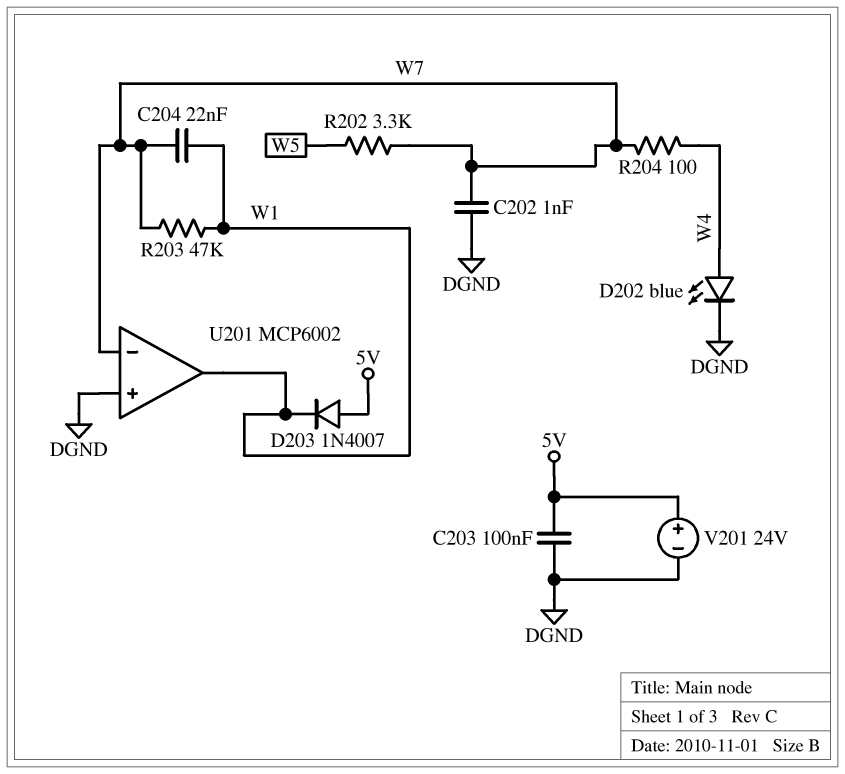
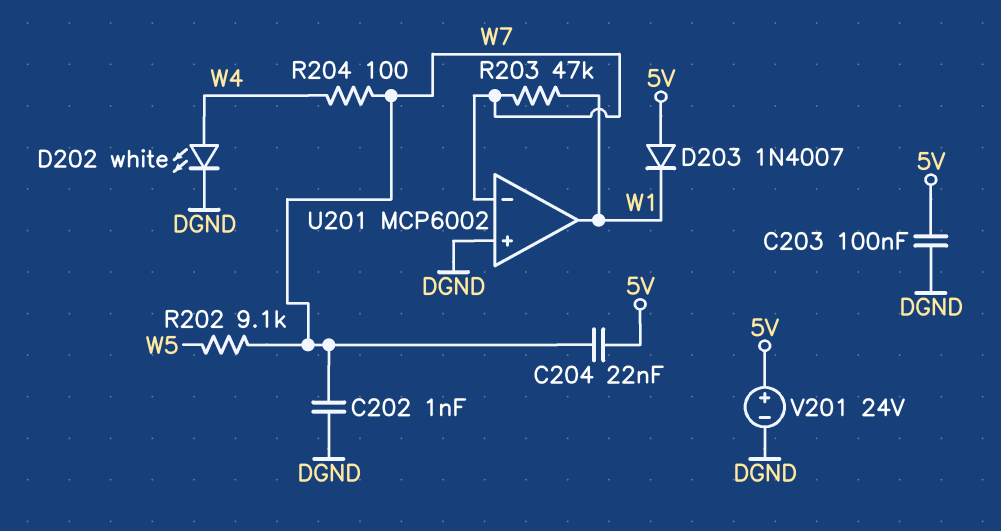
C204: 22nF (W1, W7) -> 22nF (5V, W7)
D202: LED blue (A W4, K DGND) -> LED white (A W4, K DGND)
R202: 3.3k (W5, W7) -> 9.1k (W5, W7)

